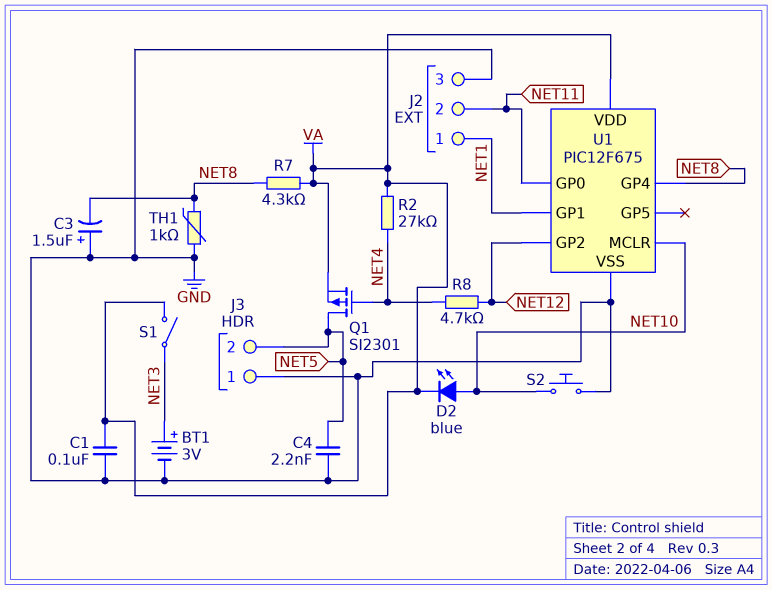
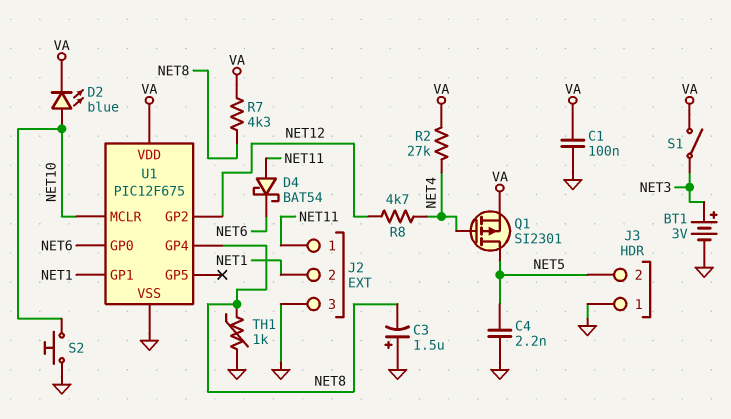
D4: none -> schottky BAT54 (A NET11, K NET6)
J2 pin 1: NET1 -> NET11
J2 pin 2: NET11 -> NET1
U1 pin GP0: NET11 -> NET6

